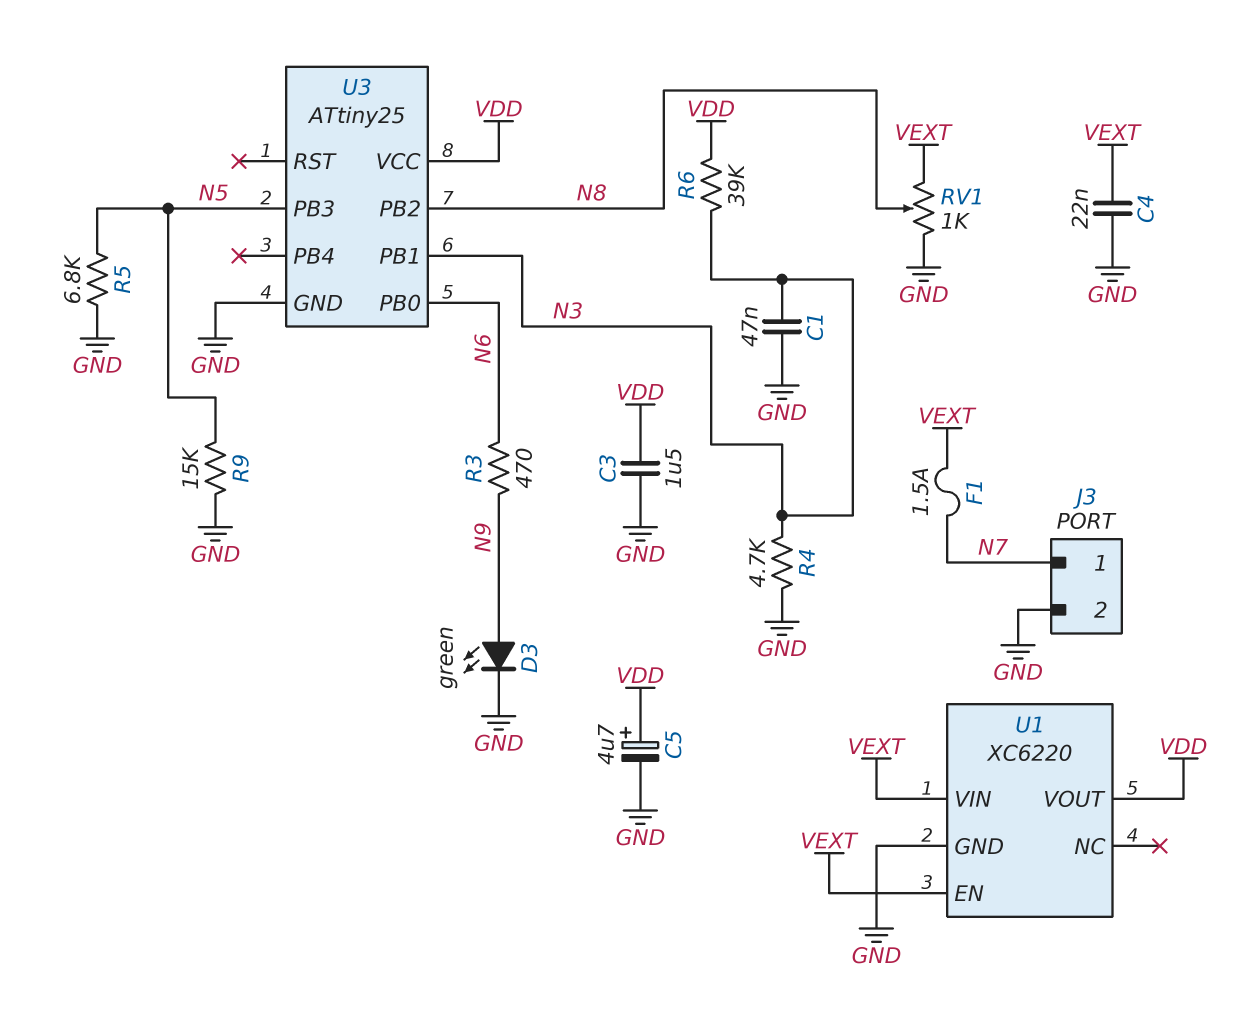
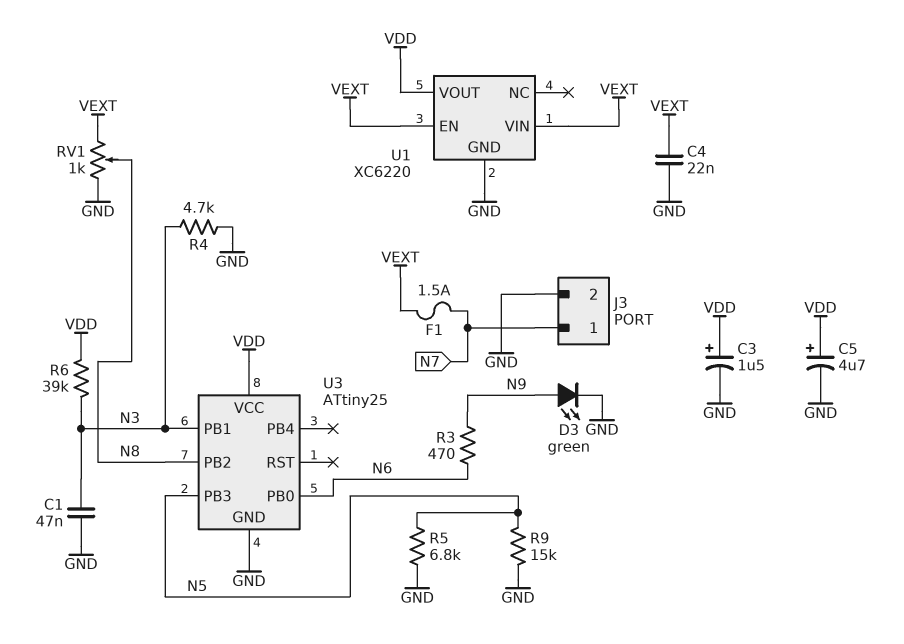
C3: 1.5uF (GND, VDD) -> 1.5uF (plus VDD, minus GND)

